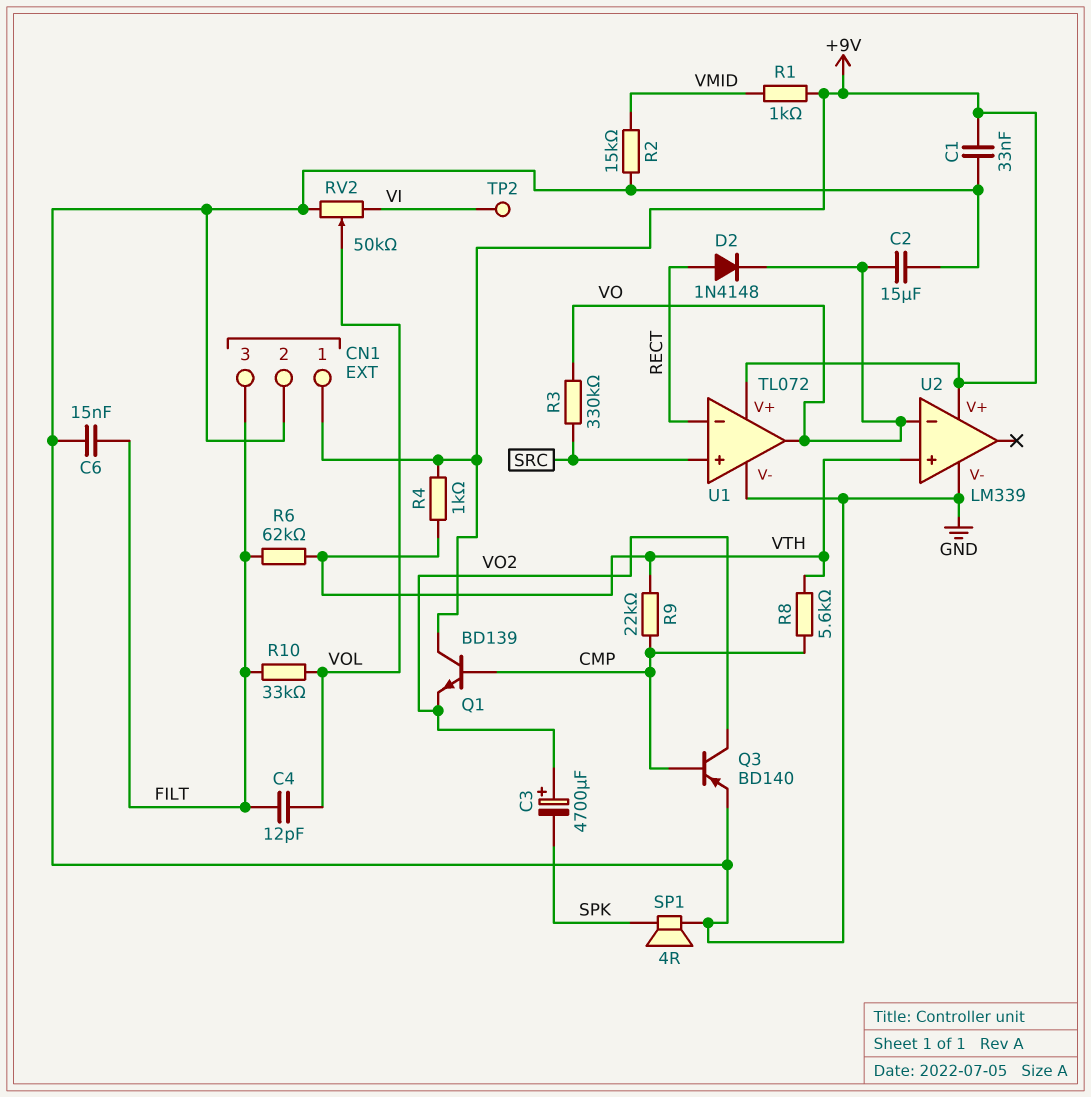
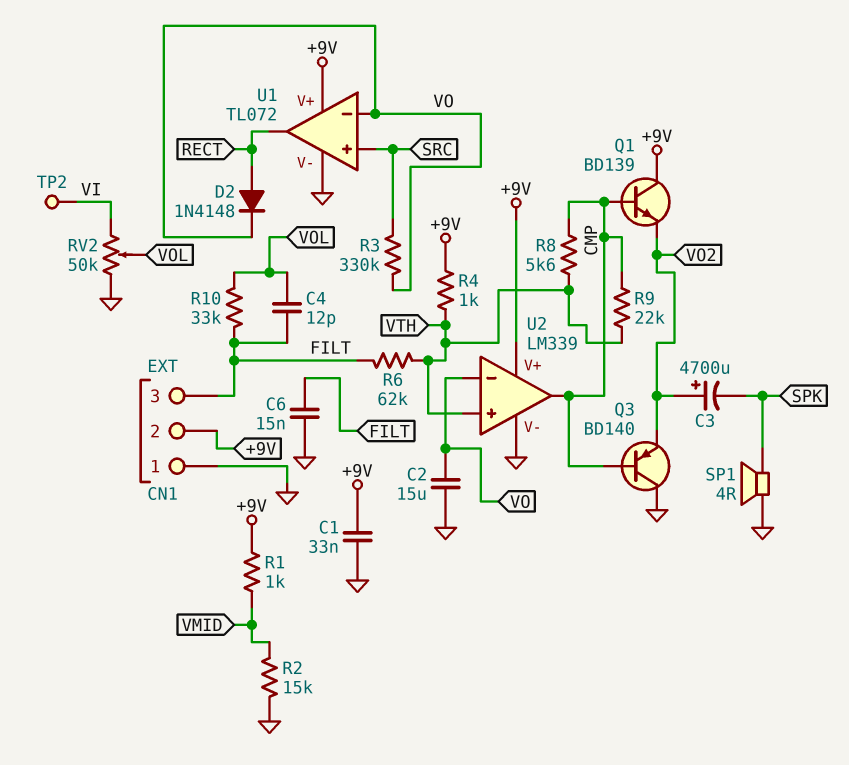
CN1 pin 1: +9V -> GND
CN1 pin 2: GND -> +9V
Q3: PNP BD140 (B CMP, C VO2, E GND) -> PNP BD140 (B CMP, C GND, E VO2)
U1 pin in-: RECT -> VO
U1 pin out: VO -> RECT
U2 pin out: none -> CMP

